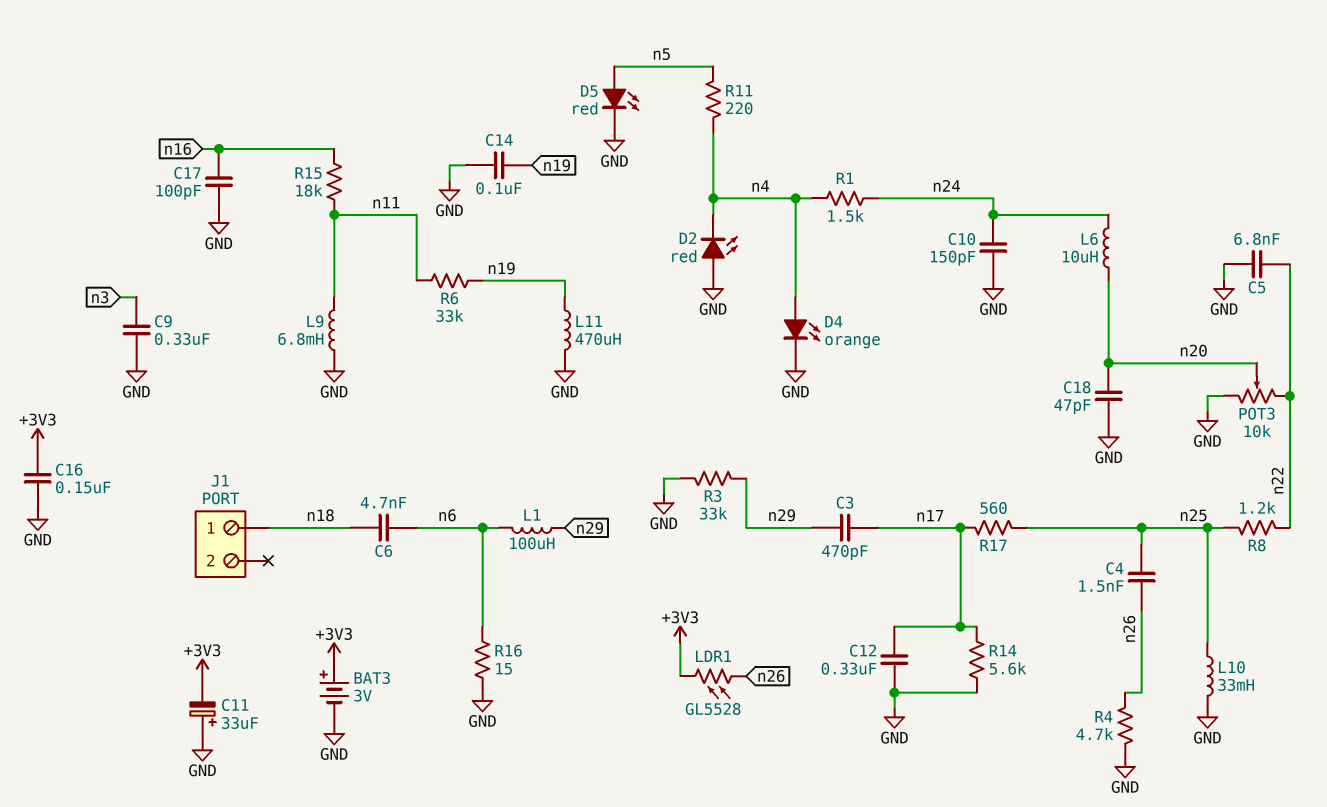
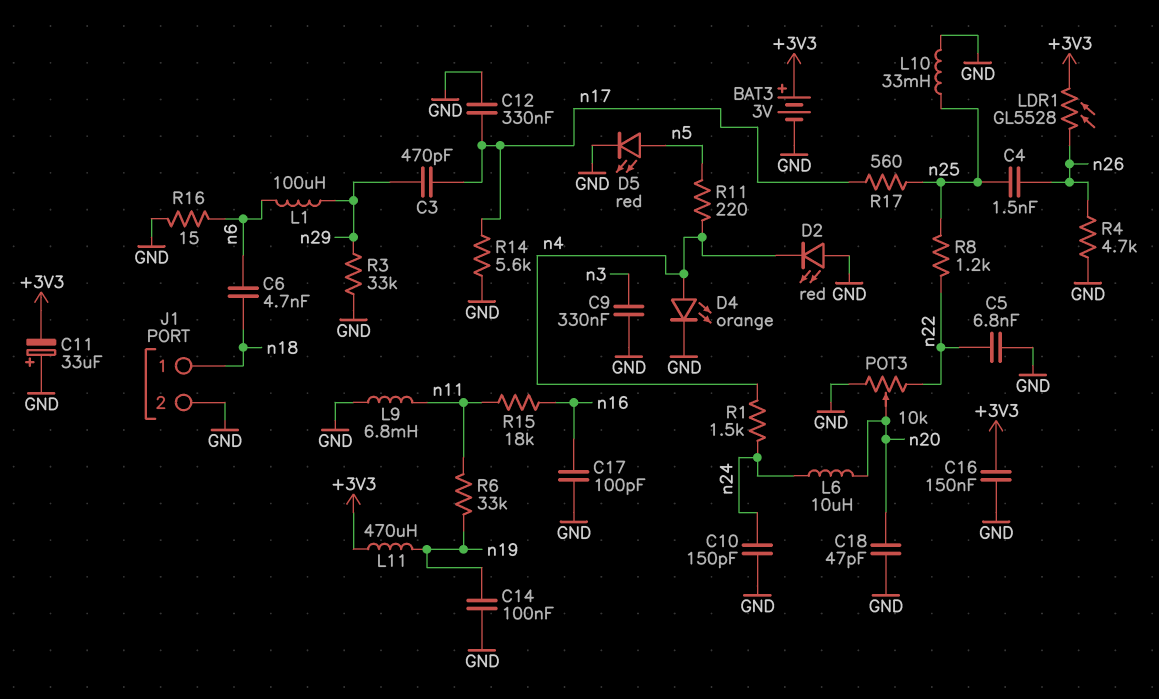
J1 pin 2: none -> GND
L11: 470uH (GND, n19) -> 470uH (+3V3, n19)

